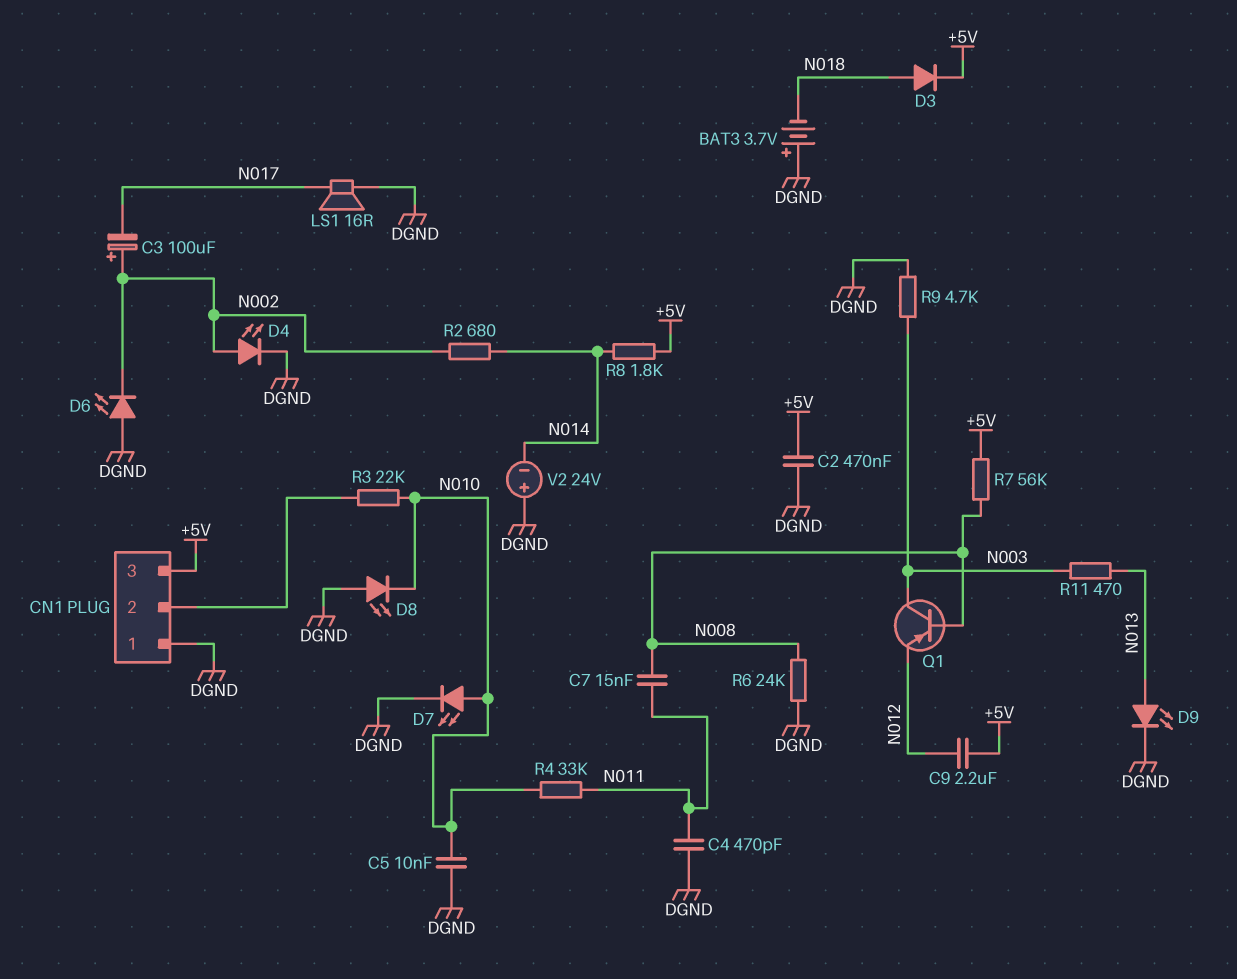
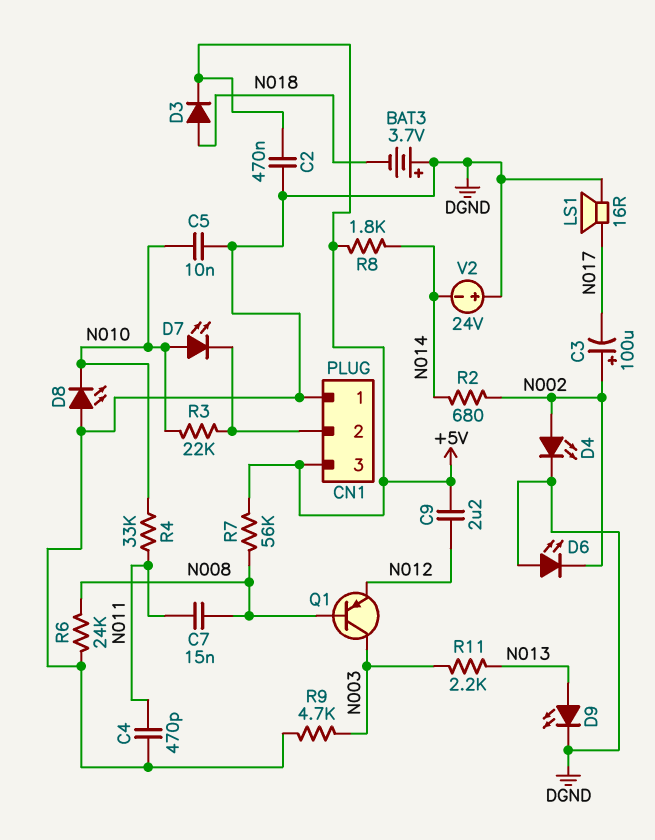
D7: LED (A N010, K DGND) -> LED (A N010, K CN1/2)
R11: 470 (N003, N013) -> 2.2k (N003, N013)

